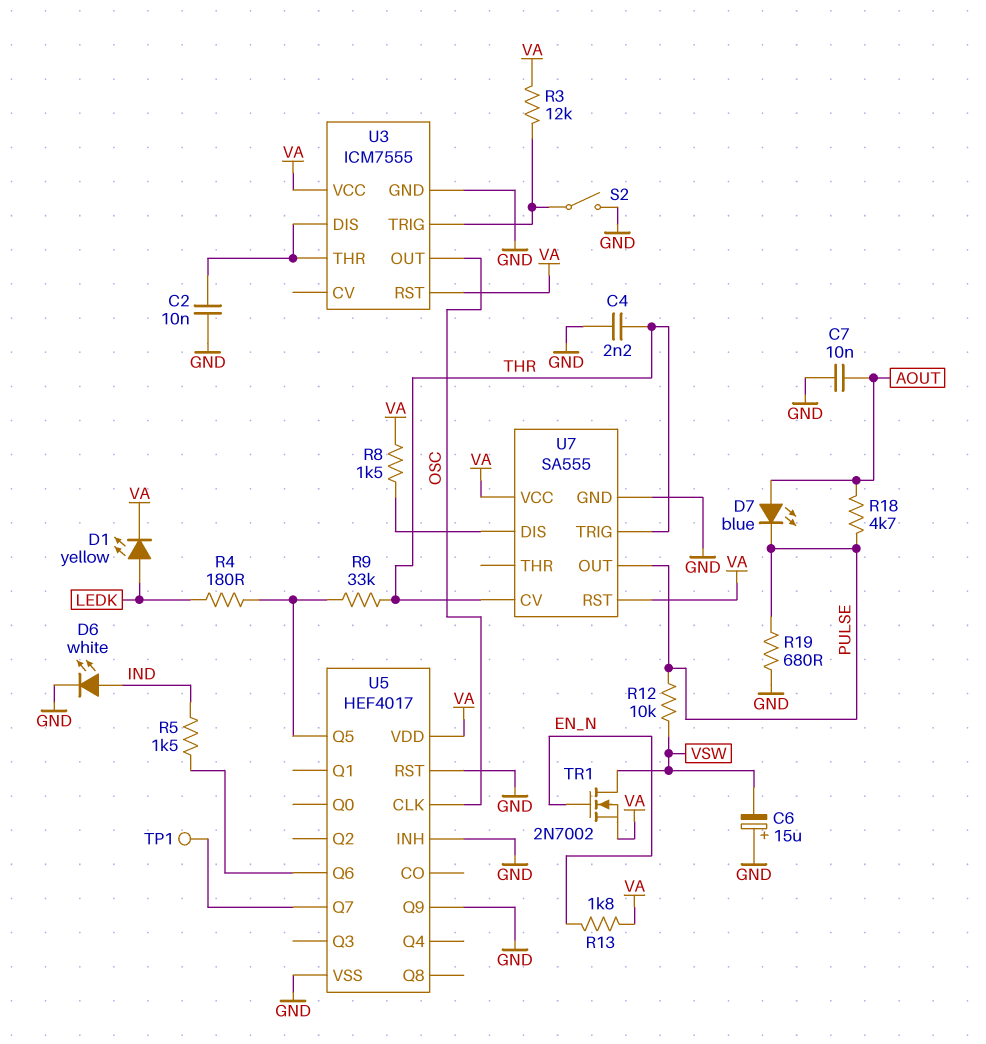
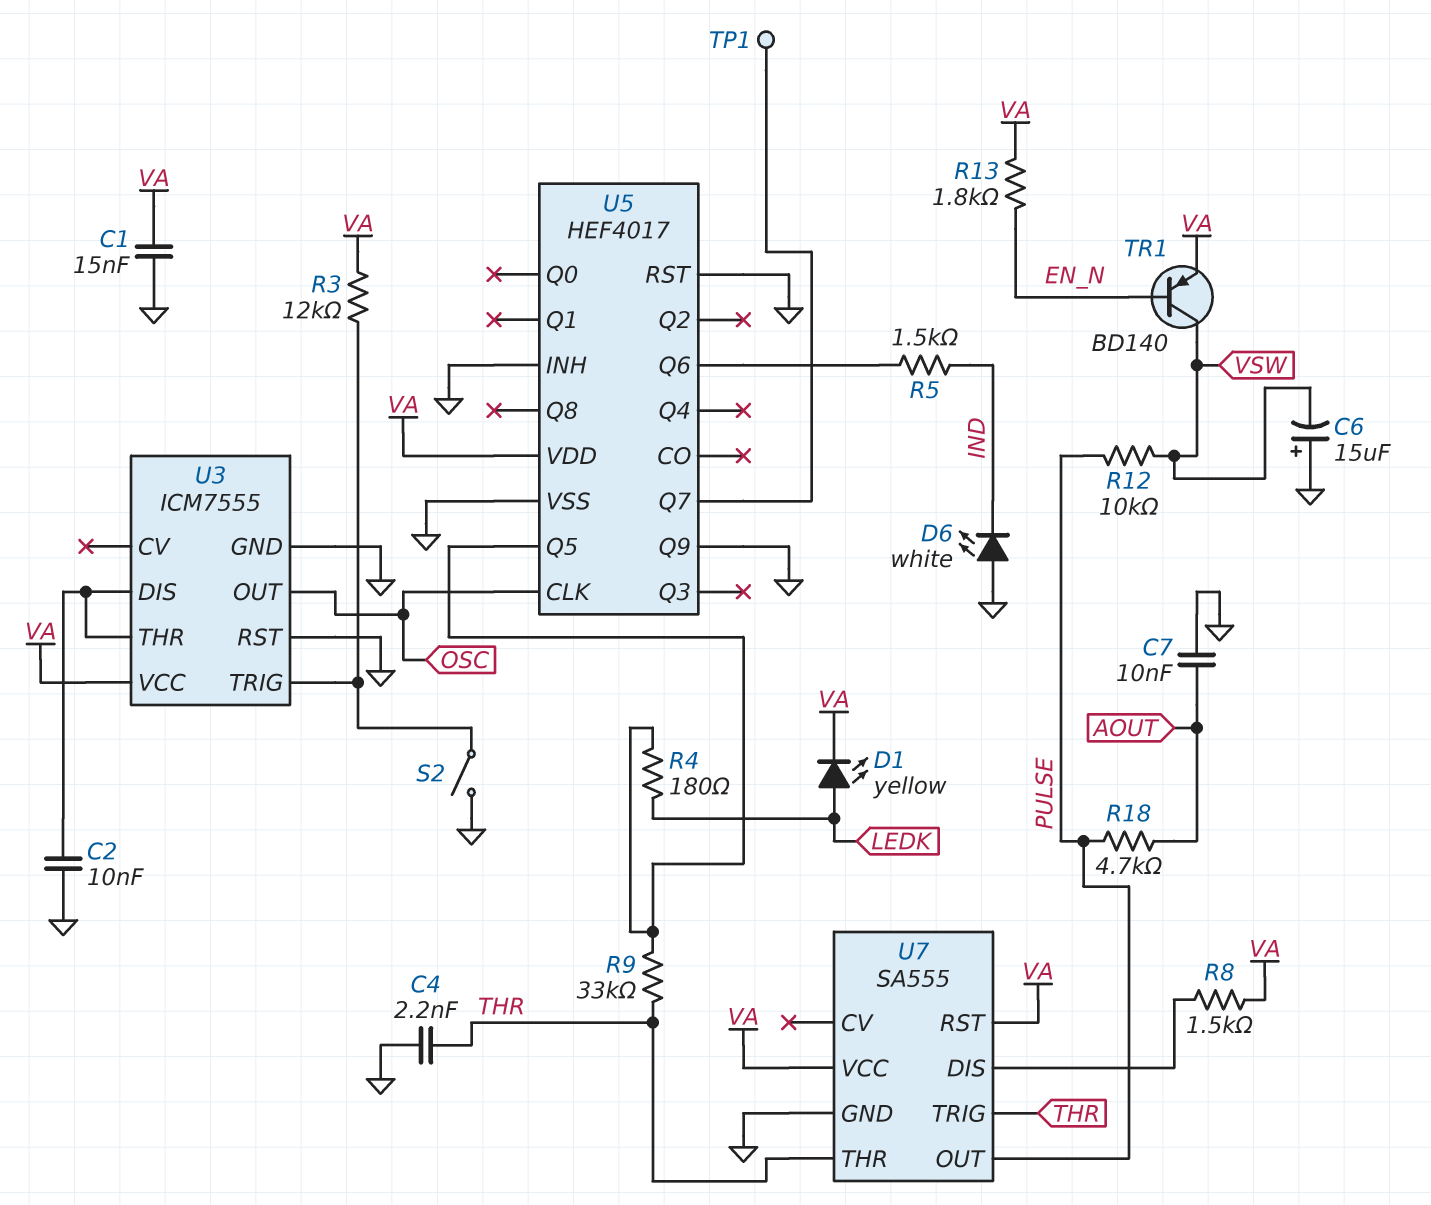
C1: none -> 15nF (GND, VA)
D6: LED white (A IND, K GND) -> LED white (A GND, K IND)
D7: LED blue (A AOUT, K PULSE) -> none
R19: 680 (GND, PULSE) -> none
TR1: NMOS 2N7002 (G EN_N, D VSW, S VA) -> PNP BD140 (B EN_N, C VSW, E VA)
U3 pin RST: VA -> GND
U7 pin CV: THR -> none
U7 pin THR: none -> THR

